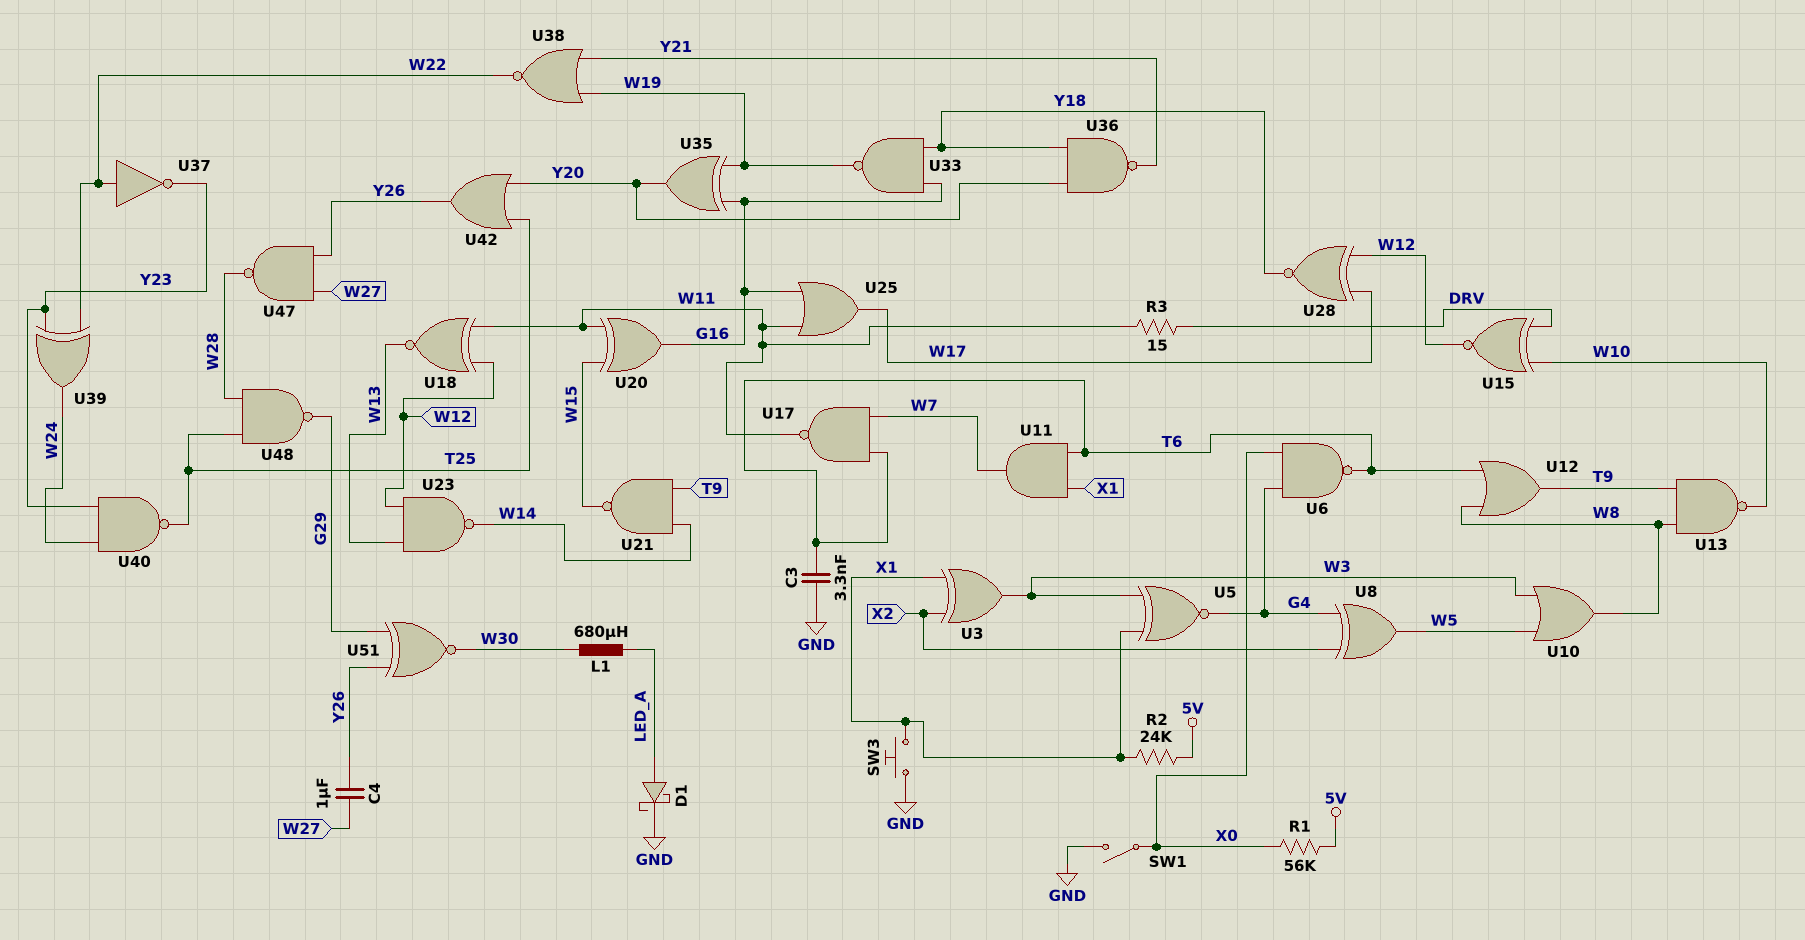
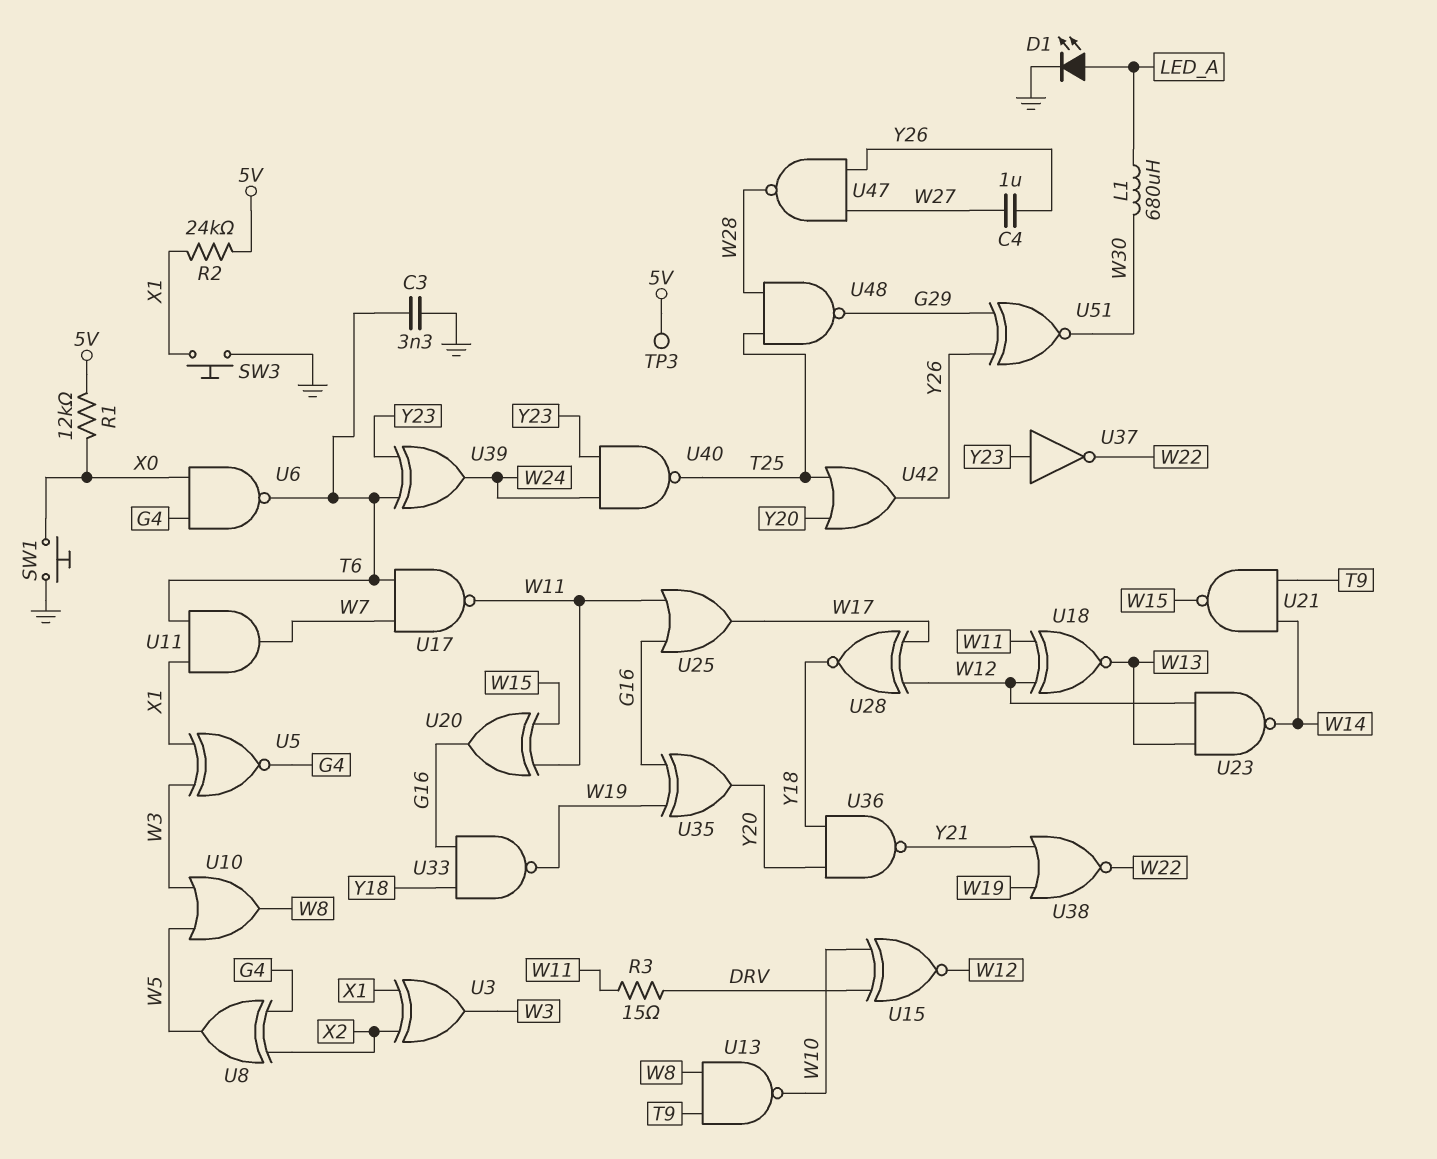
D1: schottky (A LED_A, K GND) -> LED (A LED_A, K GND)
R1: 56k (5V, X0) -> 12k (5V, X0)
SW1: switch (GND, X0) -> button (GND, X0)
TP3: none -> test point (5V)
U12: OR (in T6, in W8, out T9) -> none
U37: NOT (in W22, out Y23) -> NOT (in Y23, out W22)
U39: XOR (in W22, in Y23, out W24) -> XOR (in T6, in Y23, out W24)

